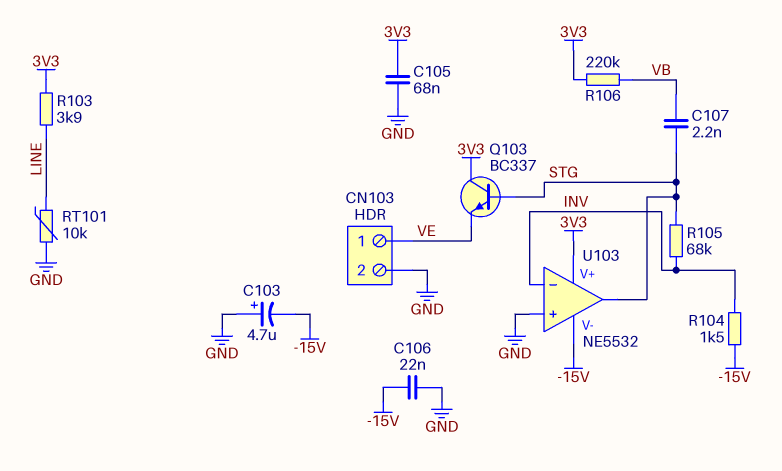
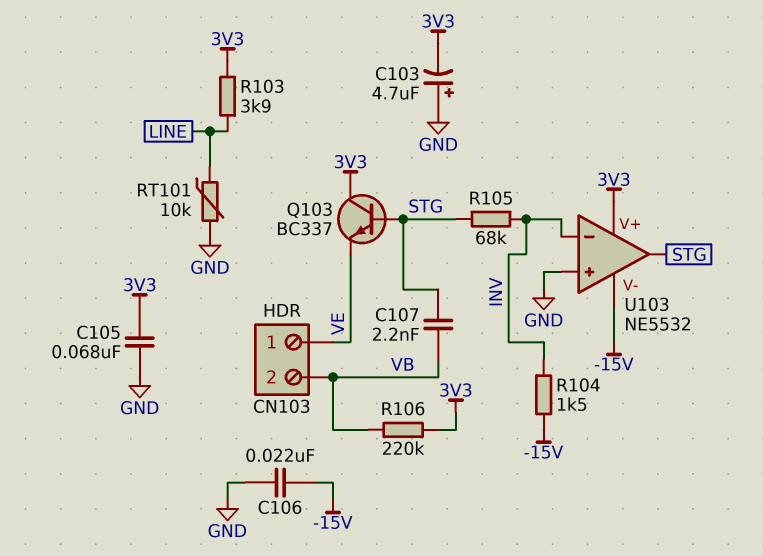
C103: 4.7uF (plus GND, minus -15V) -> 4.7uF (plus GND, minus 3V3)
CN103 pin 2: GND -> VB

